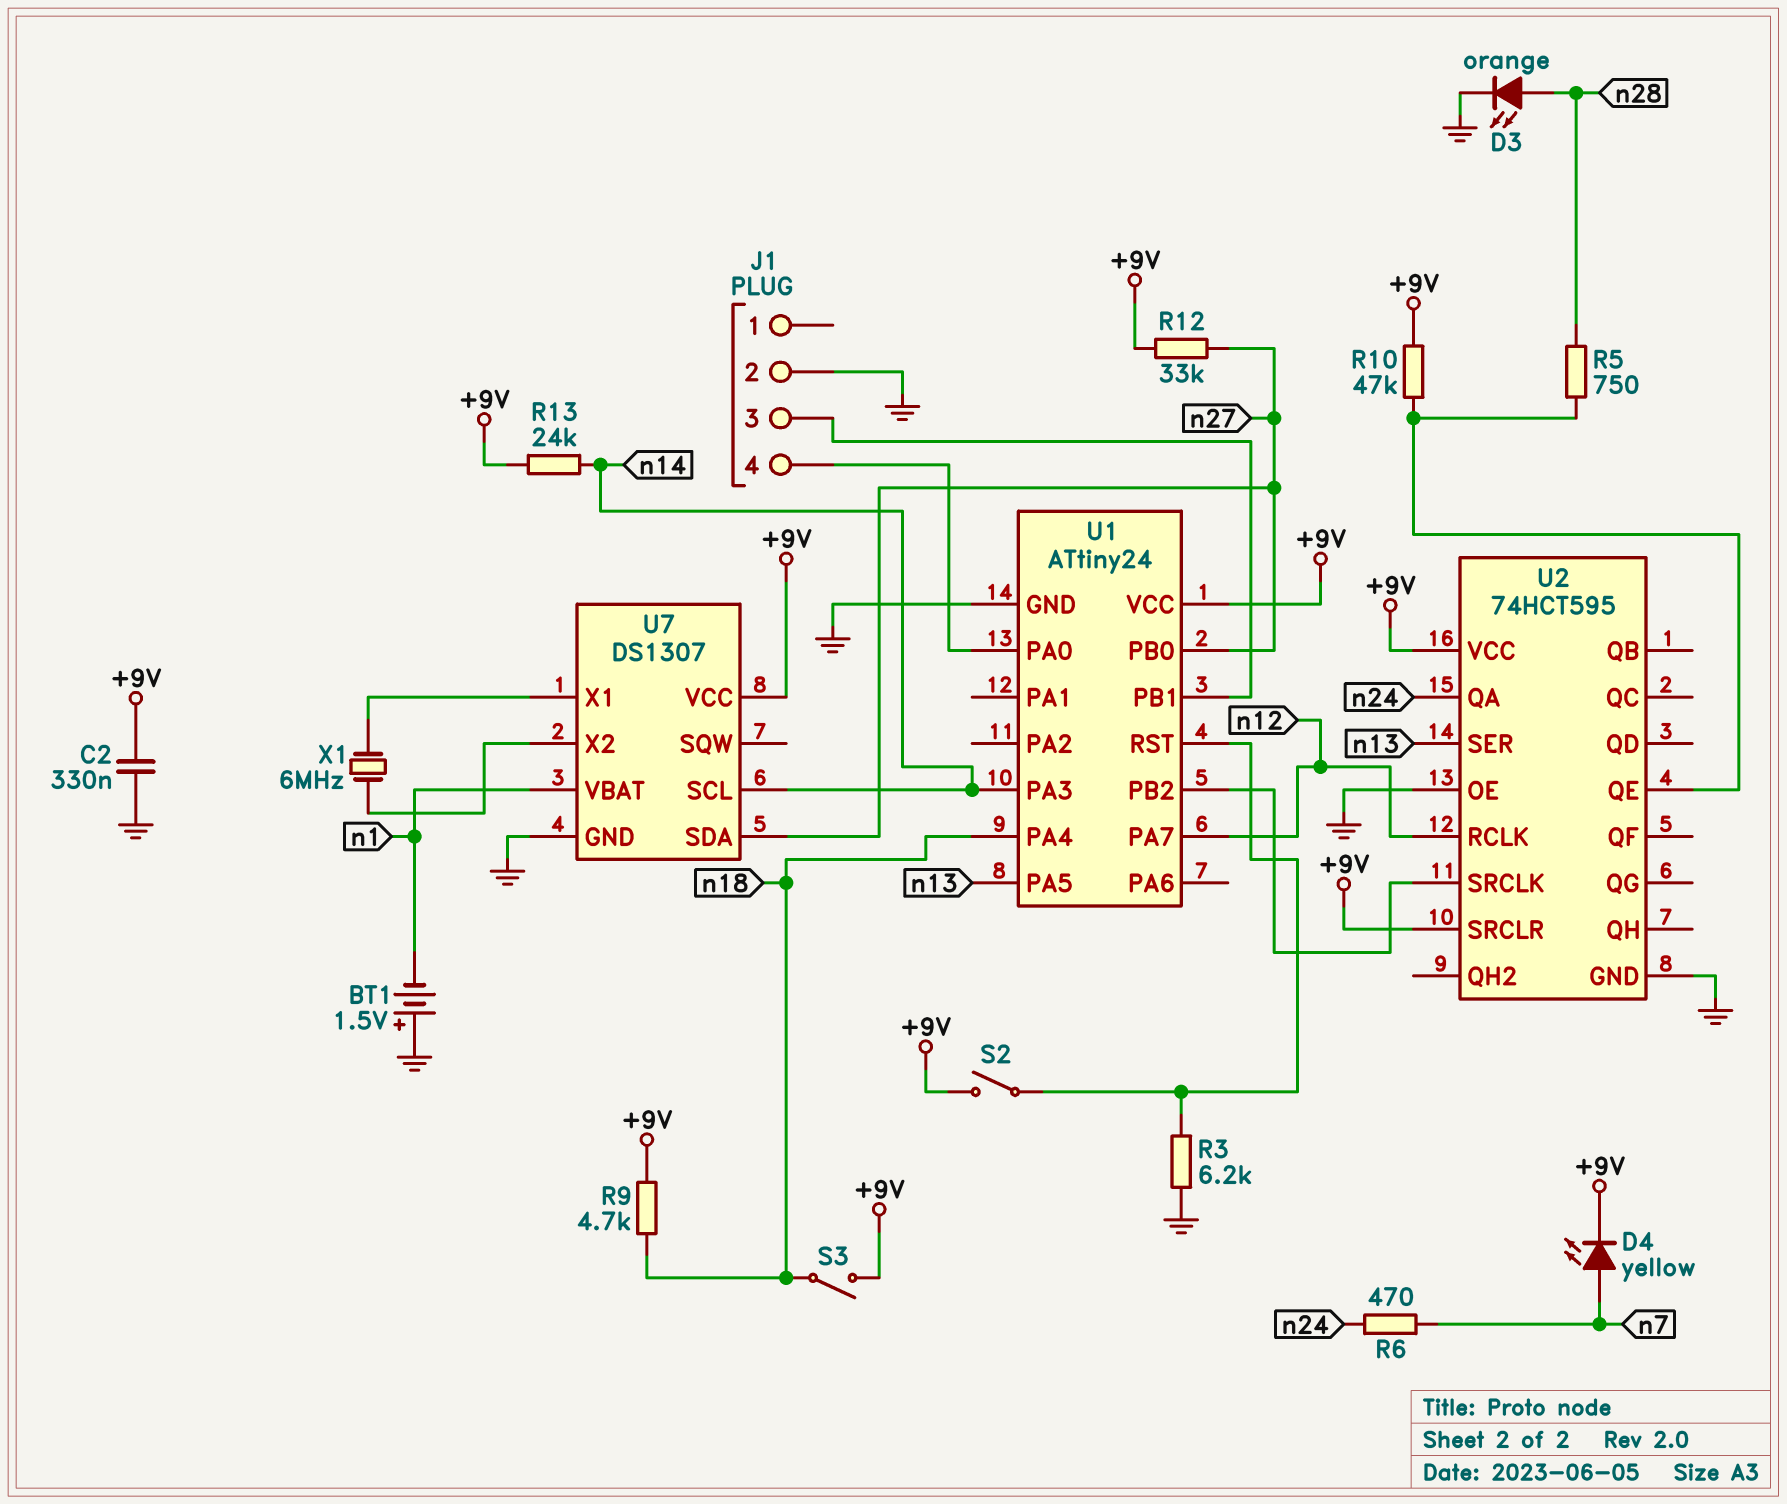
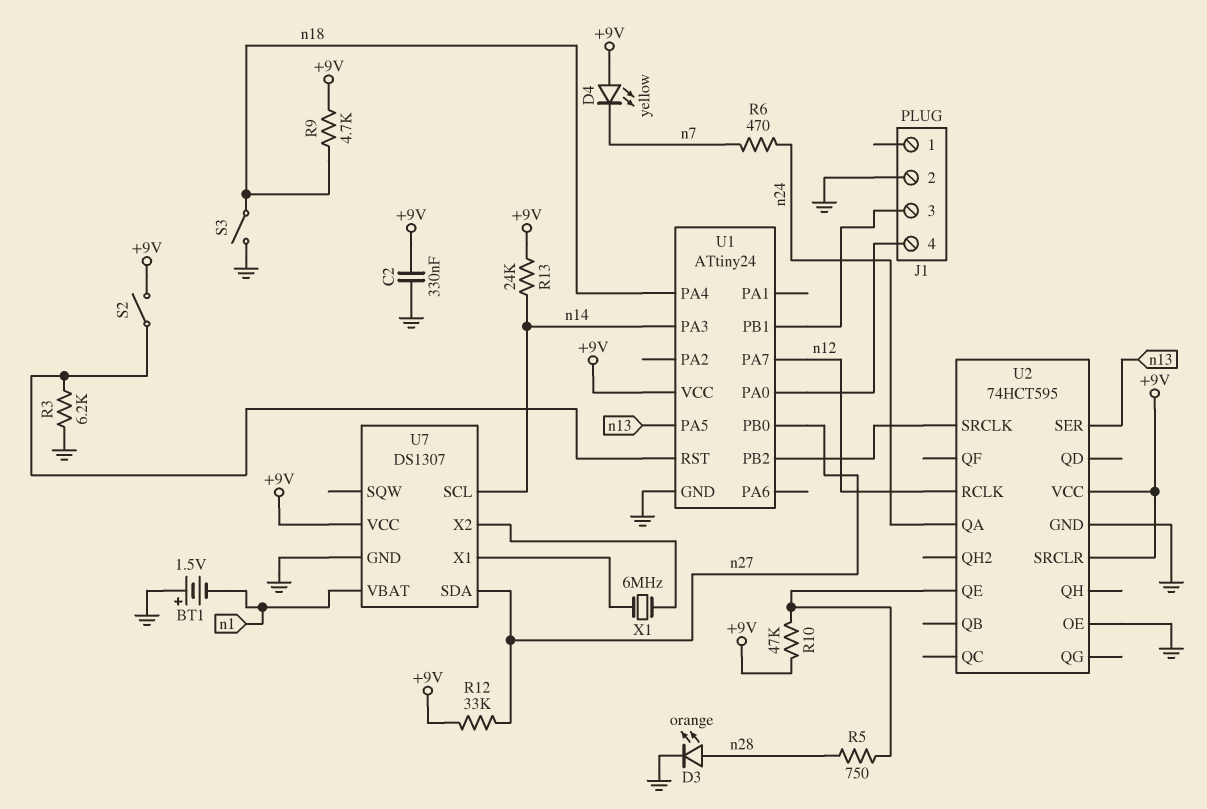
D4: LED yellow (A n7, K +9V) -> LED yellow (A +9V, K n7)
S3: switch (+9V, n18) -> switch (GND, n18)

